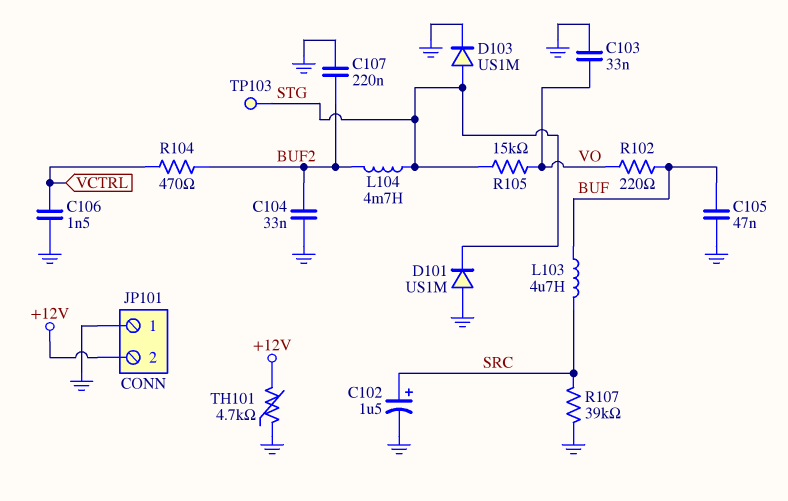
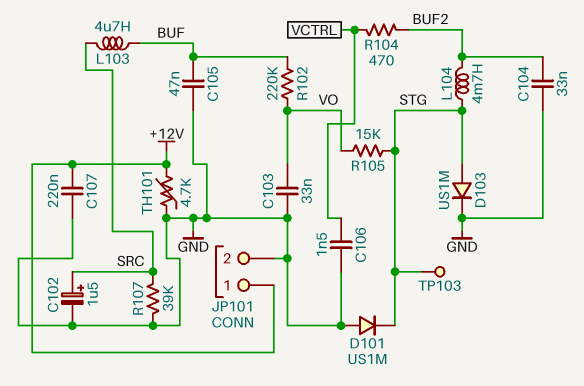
C107: 220nF (BUF2, GND) -> 220nF (+12V, GND)
JP101 pin 1: GND -> +12V
JP101 pin 2: +12V -> GND
R102: 220 (BUF, VO) -> 220k (BUF, VO)

